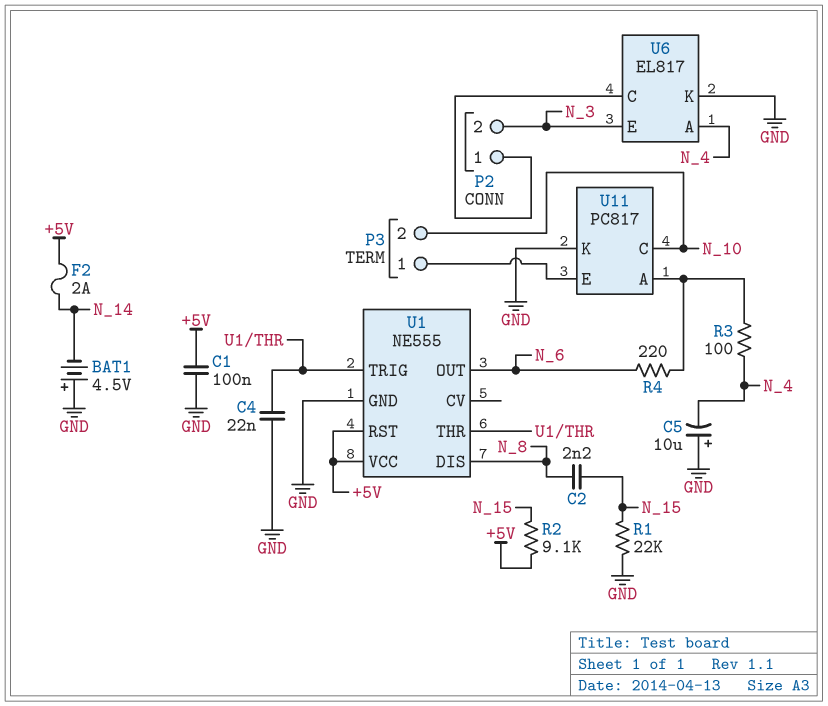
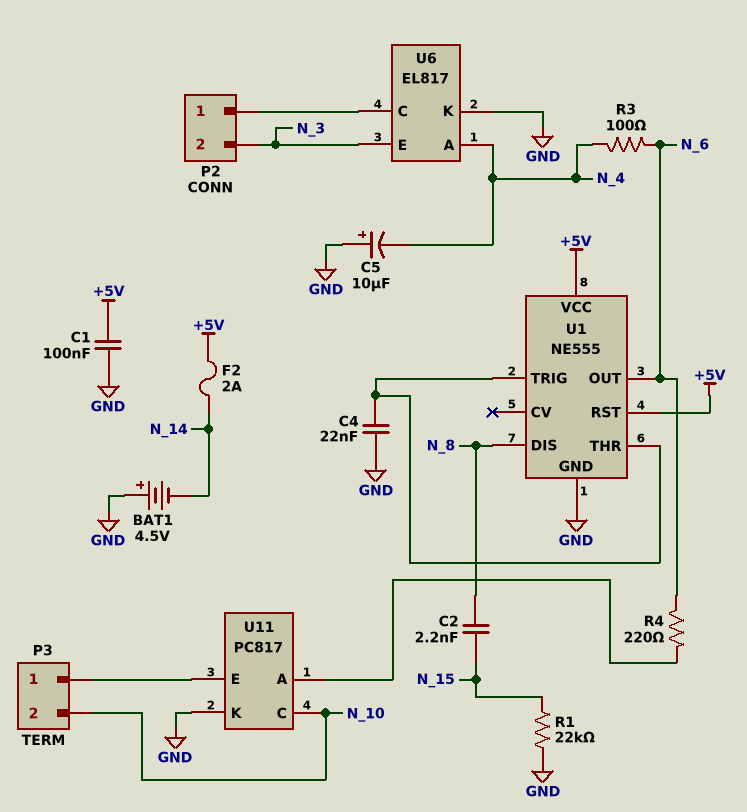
R2: 9.1k (+5V, N_15) -> none
R3: 100 (N_4, U11/A) -> 100 (N_4, N_6)

